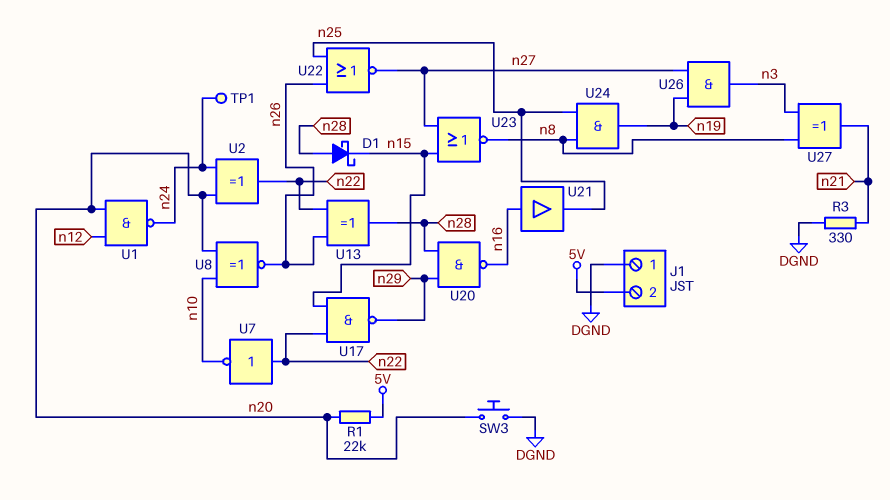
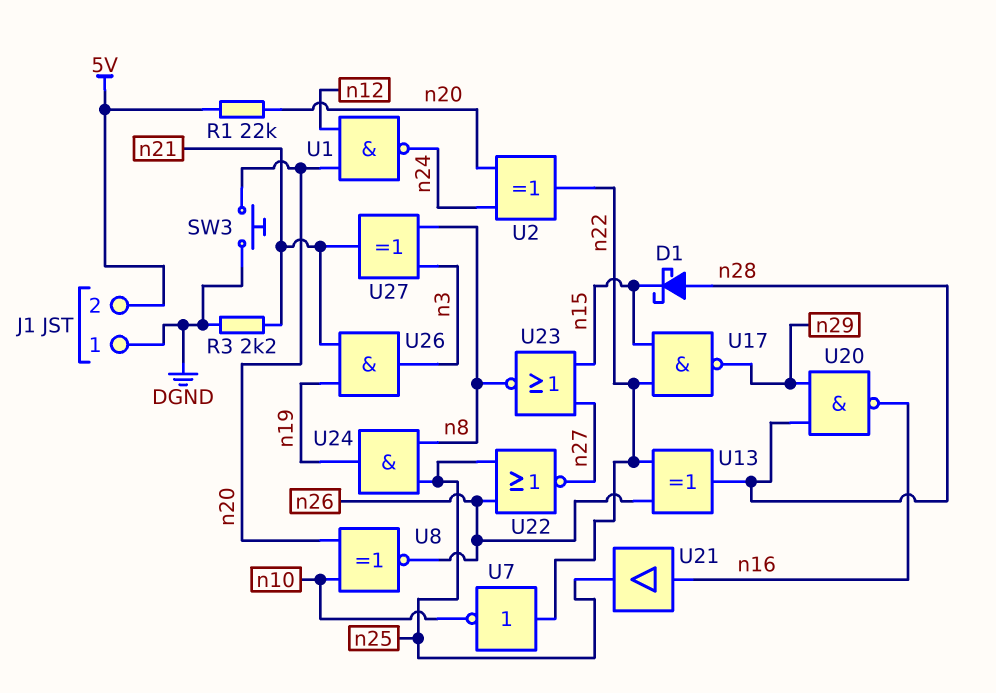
R3: 330 (DGND, n21) -> 2.2k (DGND, n21)
TP1: test point (n24) -> none
U26: AND (in n19, in n27, out n3) -> AND (in n19, in n21, out n3)

